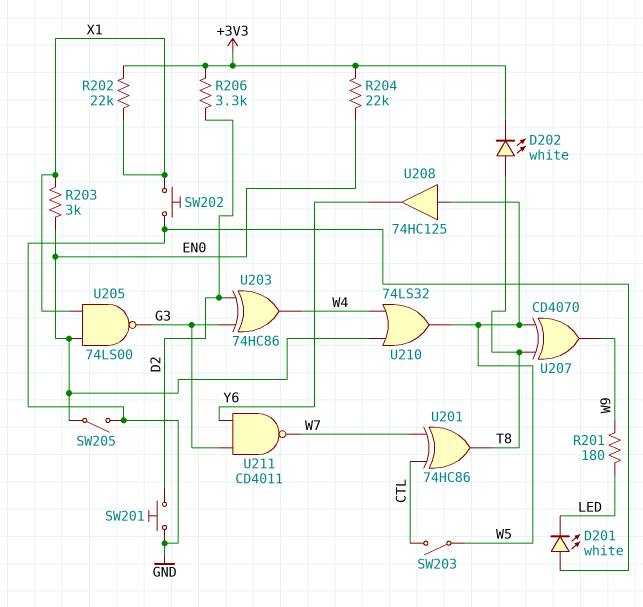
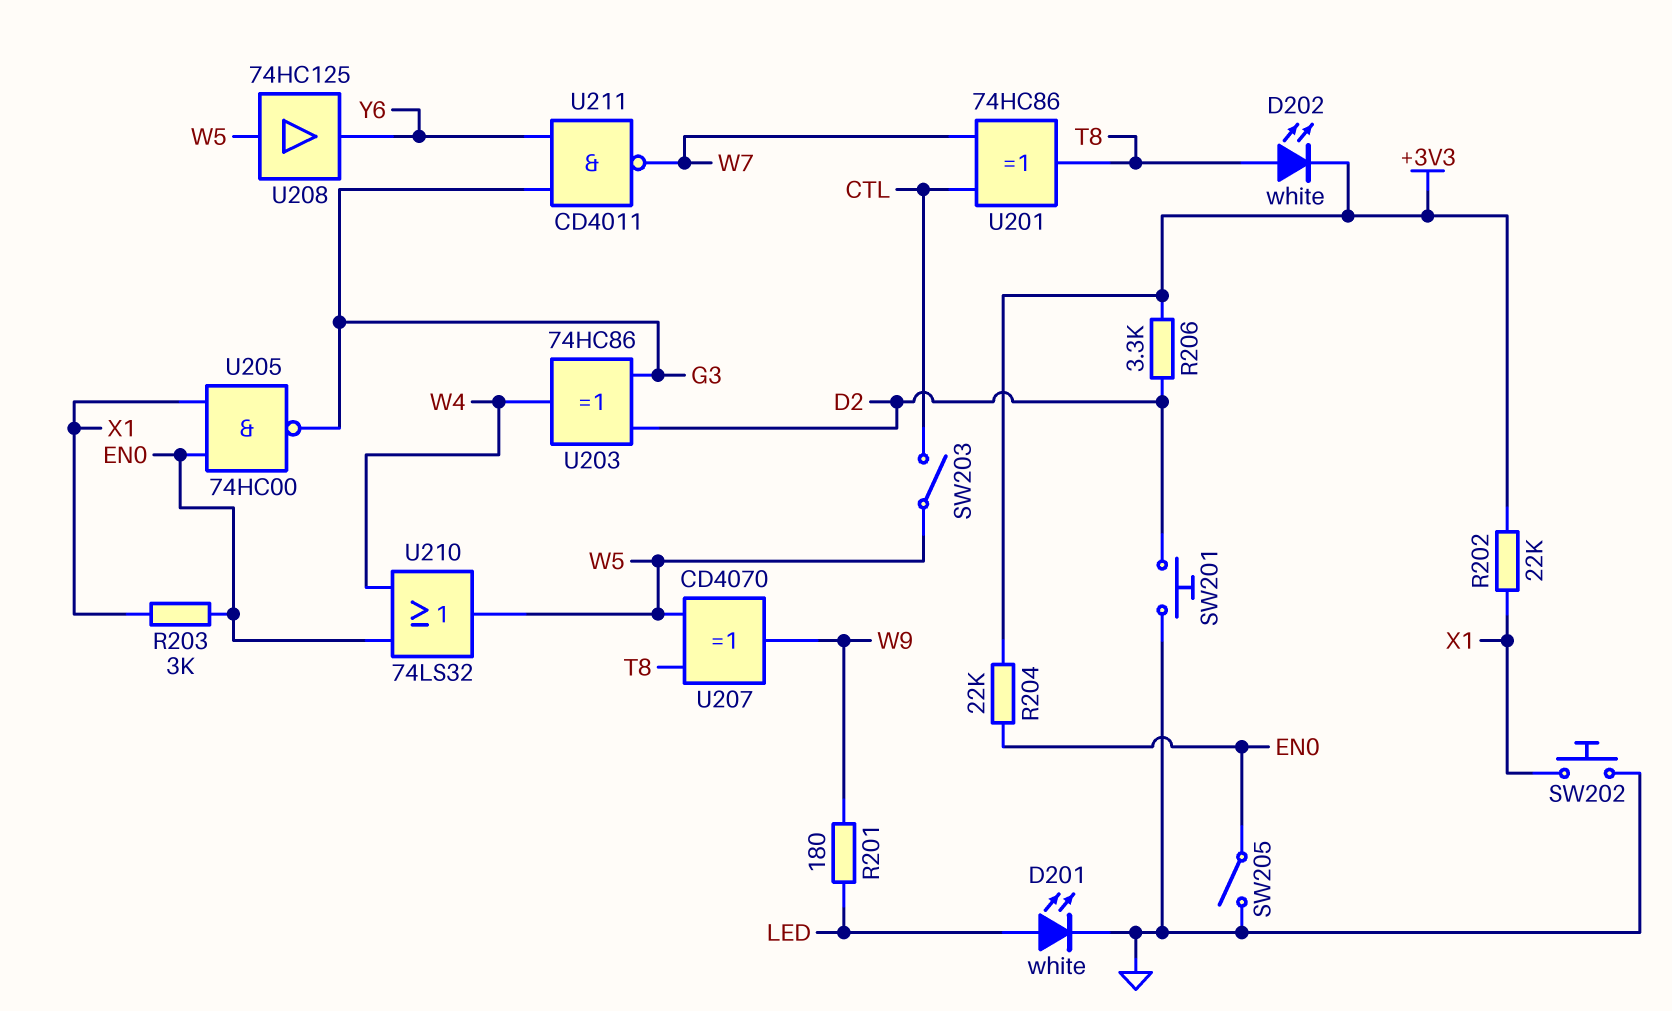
D201: LED white (A GND, K LED) -> LED white (A LED, K GND)
U205: NAND 74LS00 (in EN0, in X1, out G3) -> NAND 74HC00 (in EN0, in X1, out G3)

